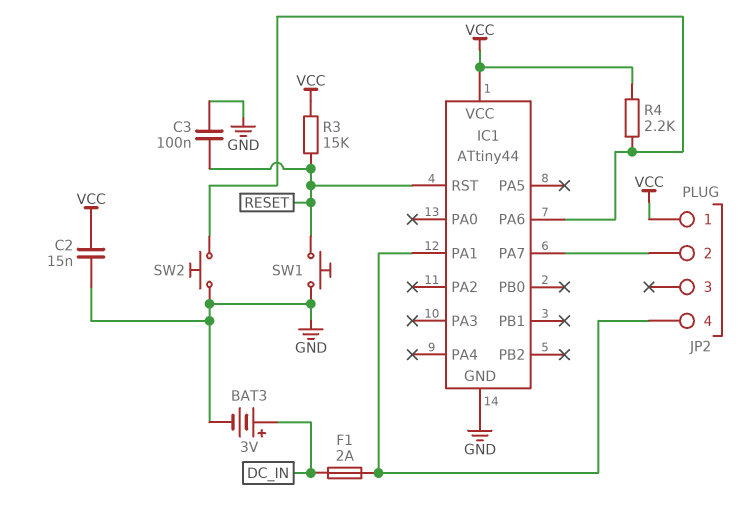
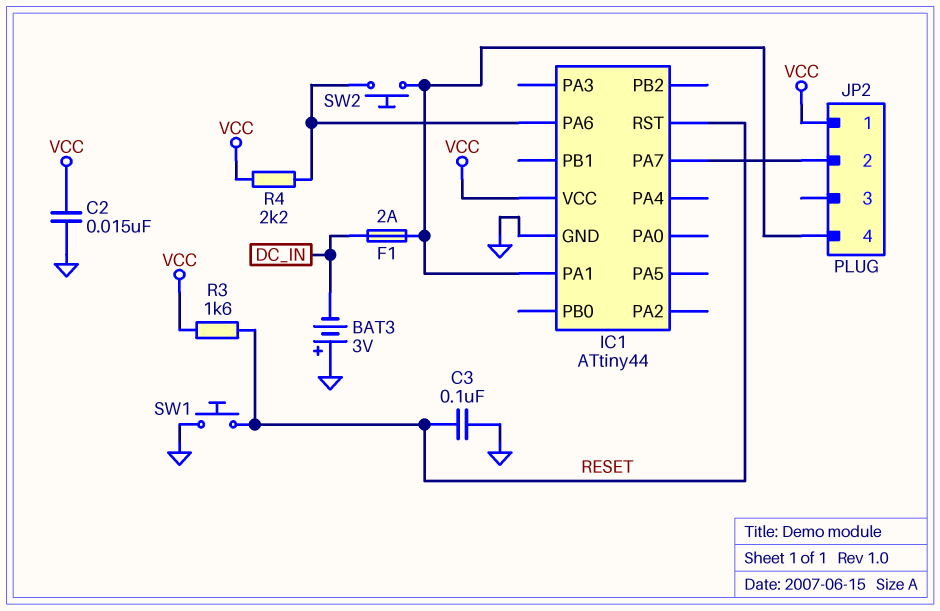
BAT3: 3V (plus DC_IN, minus GND) -> 3V (plus GND, minus DC_IN)
R3: 15k (RESET, VCC) -> 1.6k (RESET, VCC)
SW2: button (GND, IC1/PA6) -> button (IC1/PA1, IC1/PA6)

